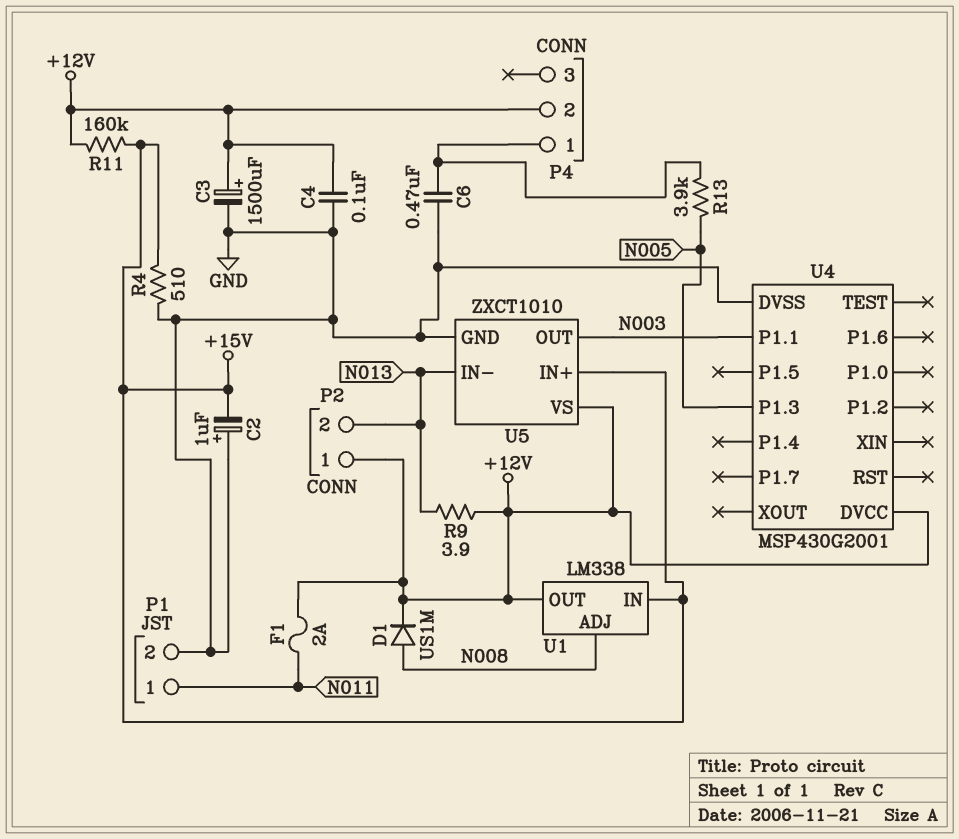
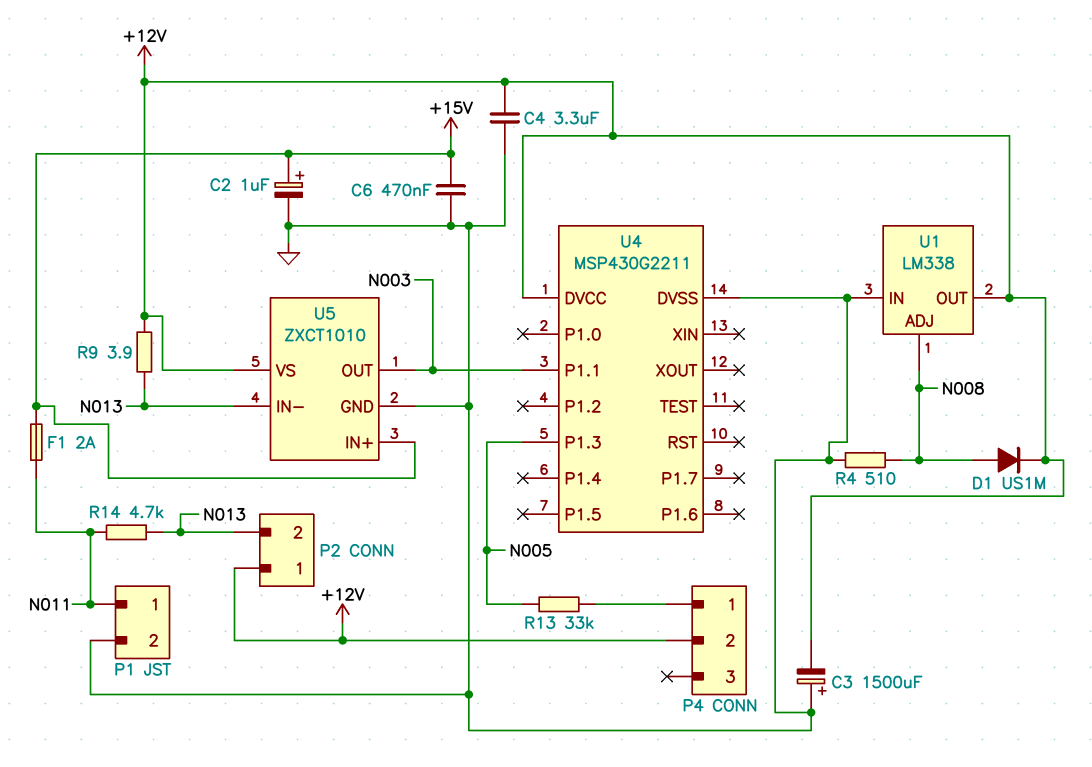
C2: 1uF (plus GND, minus +15V) -> 1uF (plus +15V, minus GND)
C3: 1500uF (plus +12V, minus GND) -> 1500uF (plus GND, minus +12V)
C4: 100nF (+12V, GND) -> 3.3uF (+12V, GND)
C6: 470nF (GND, P4/1) -> 470nF (+15V, GND)
F1: 2A (+12V, N011) -> 2A (+15V, N011)
R4: 510 (+15V, GND) -> 510 (GND, N008)
R11: 160k (+12V, +15V) -> none
R13: 3.9k (N005, P4/1) -> 33k (N005, P4/1)
R14: none -> 4.7k (N011, N013)
U1 pin IN: +15V -> GND
U4: MSP430G2001 -> MSP430G2211

